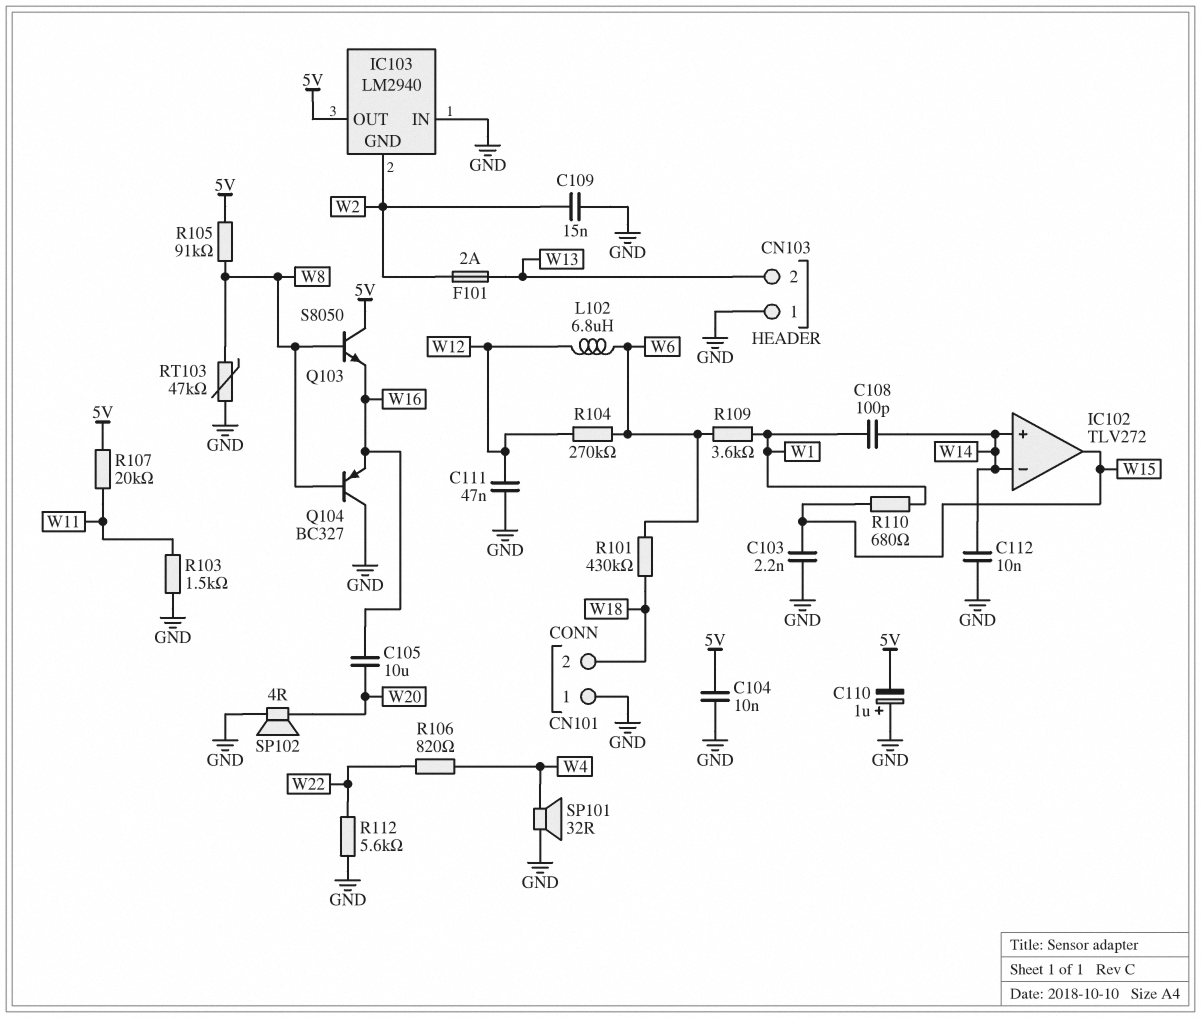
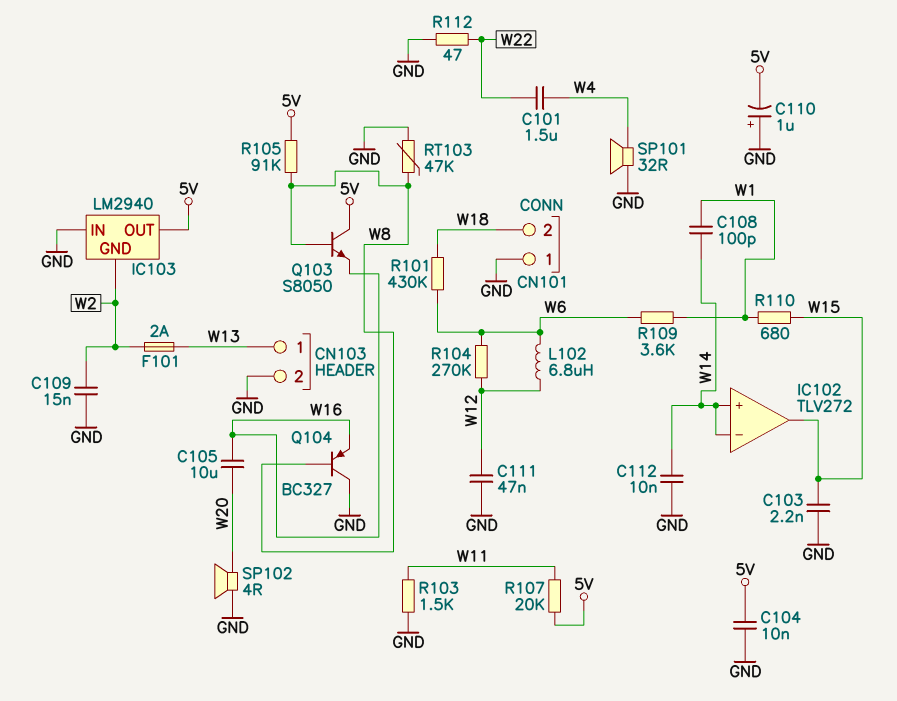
C101: none -> 1.5uF (W4, W22)
CN103 pin 1: GND -> W13
CN103 pin 2: W13 -> GND
R106: 820 (W4, W22) -> none
R112: 5.6k (GND, W22) -> 47 (GND, W22)

